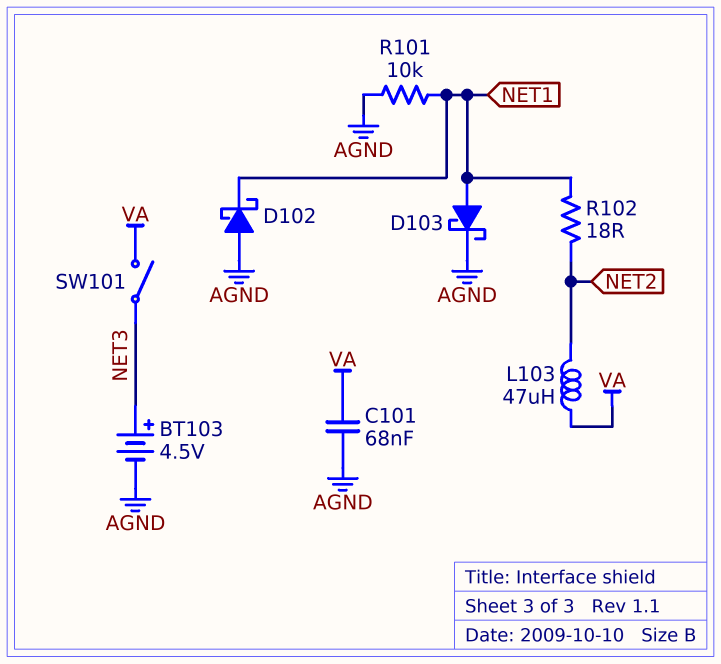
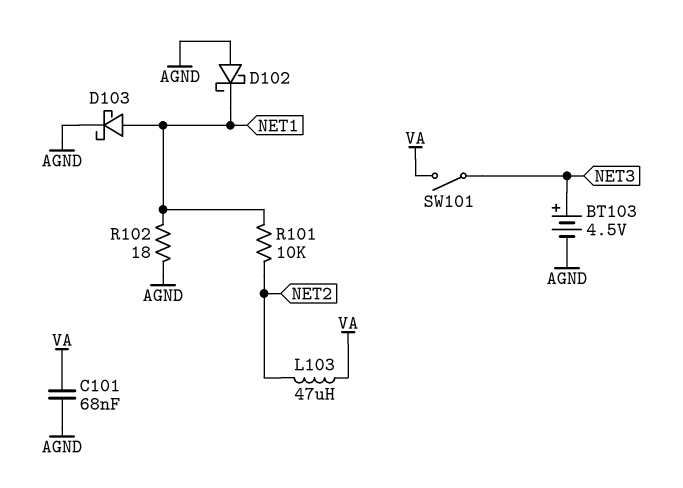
R101: 10k (AGND, NET1) -> 10k (NET1, NET2)
R102: 18 (NET1, NET2) -> 18 (AGND, NET1)

